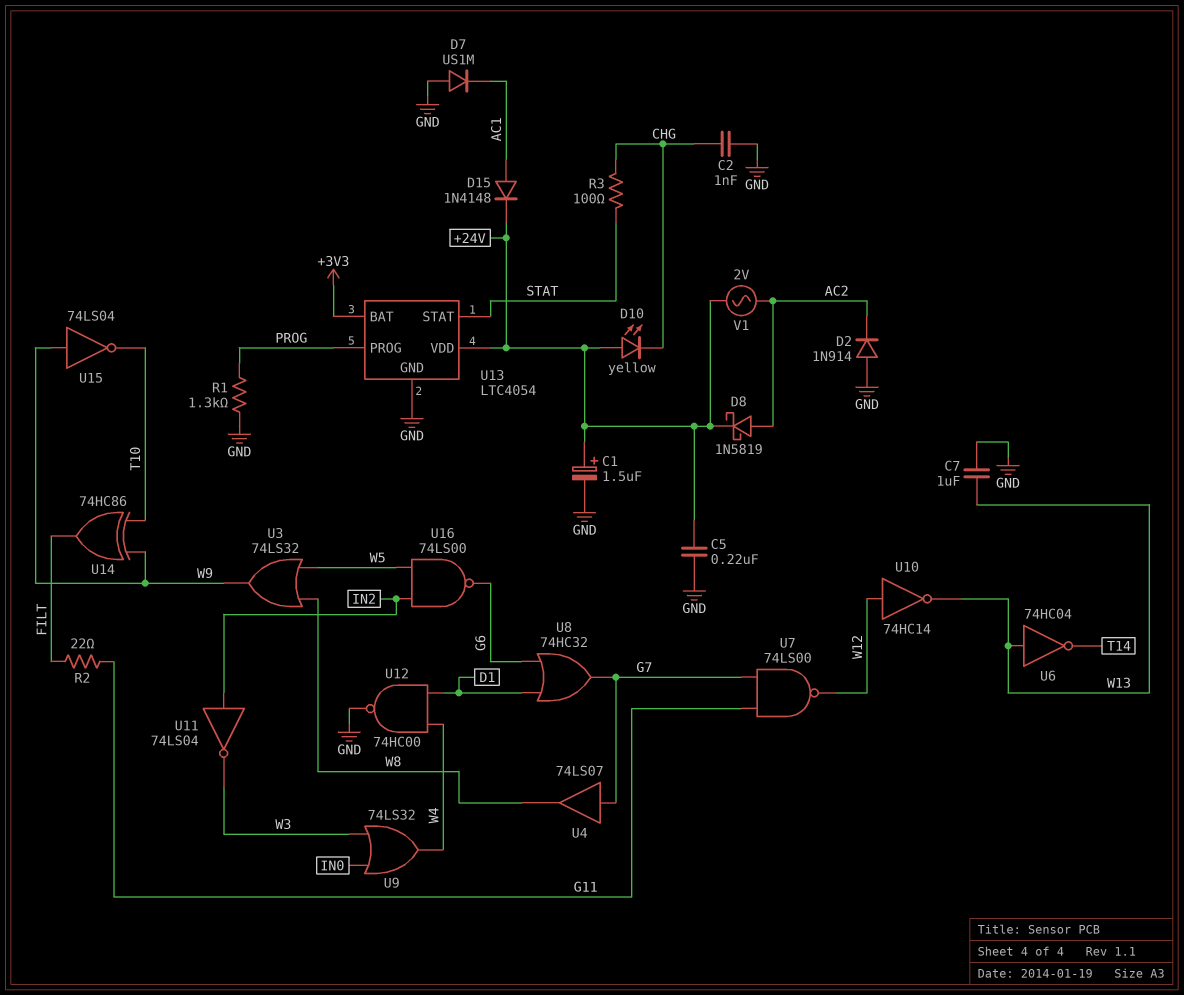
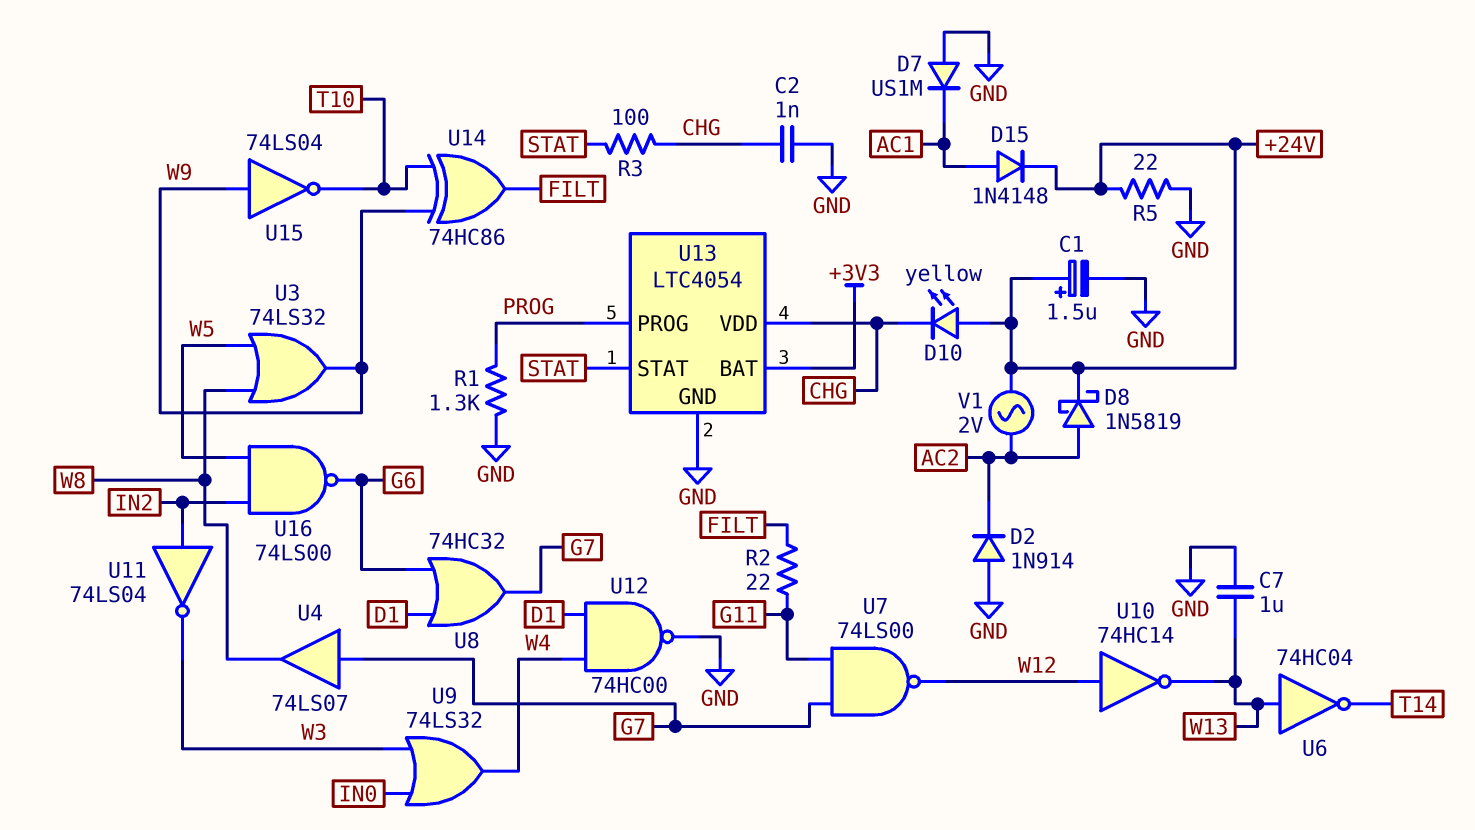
C5: 220nF (+24V, GND) -> none
R5: none -> 22 (+24V, GND)
U13 pin VDD: +24V -> CHG

